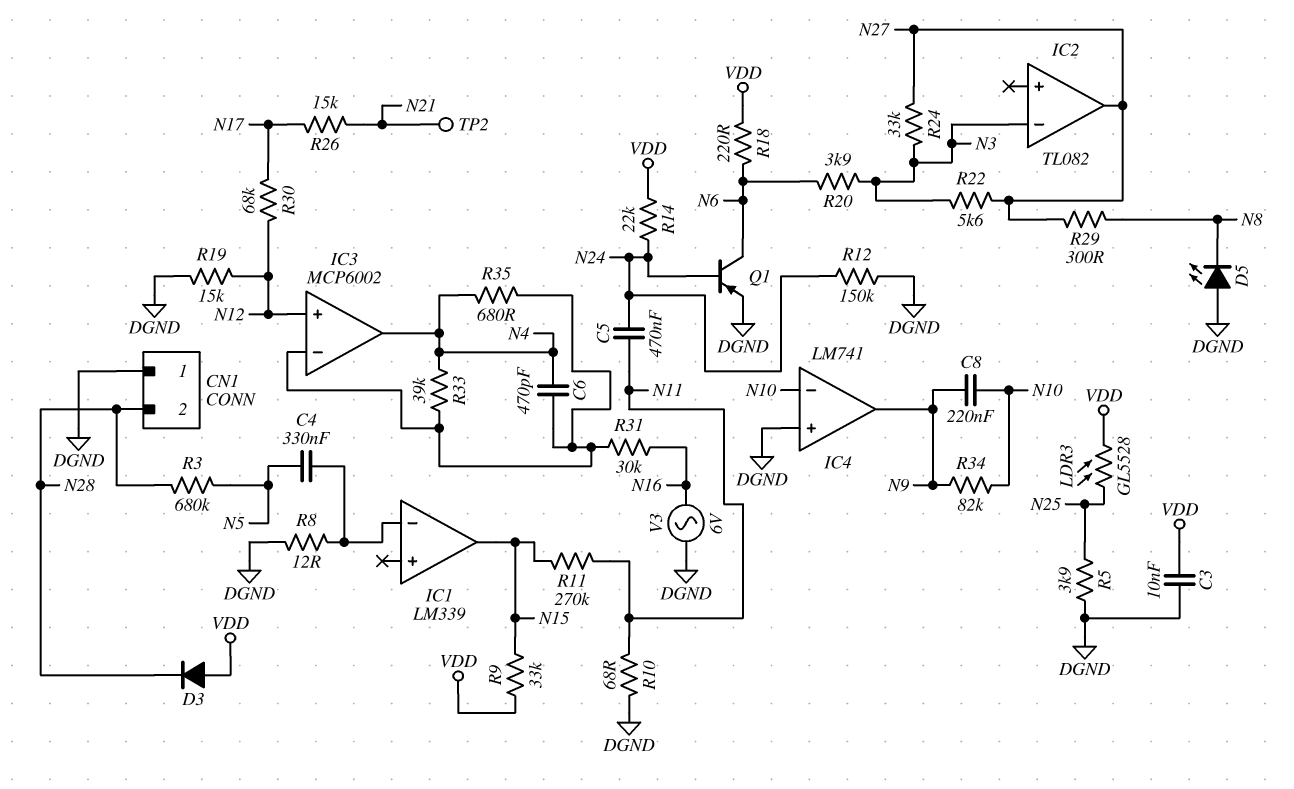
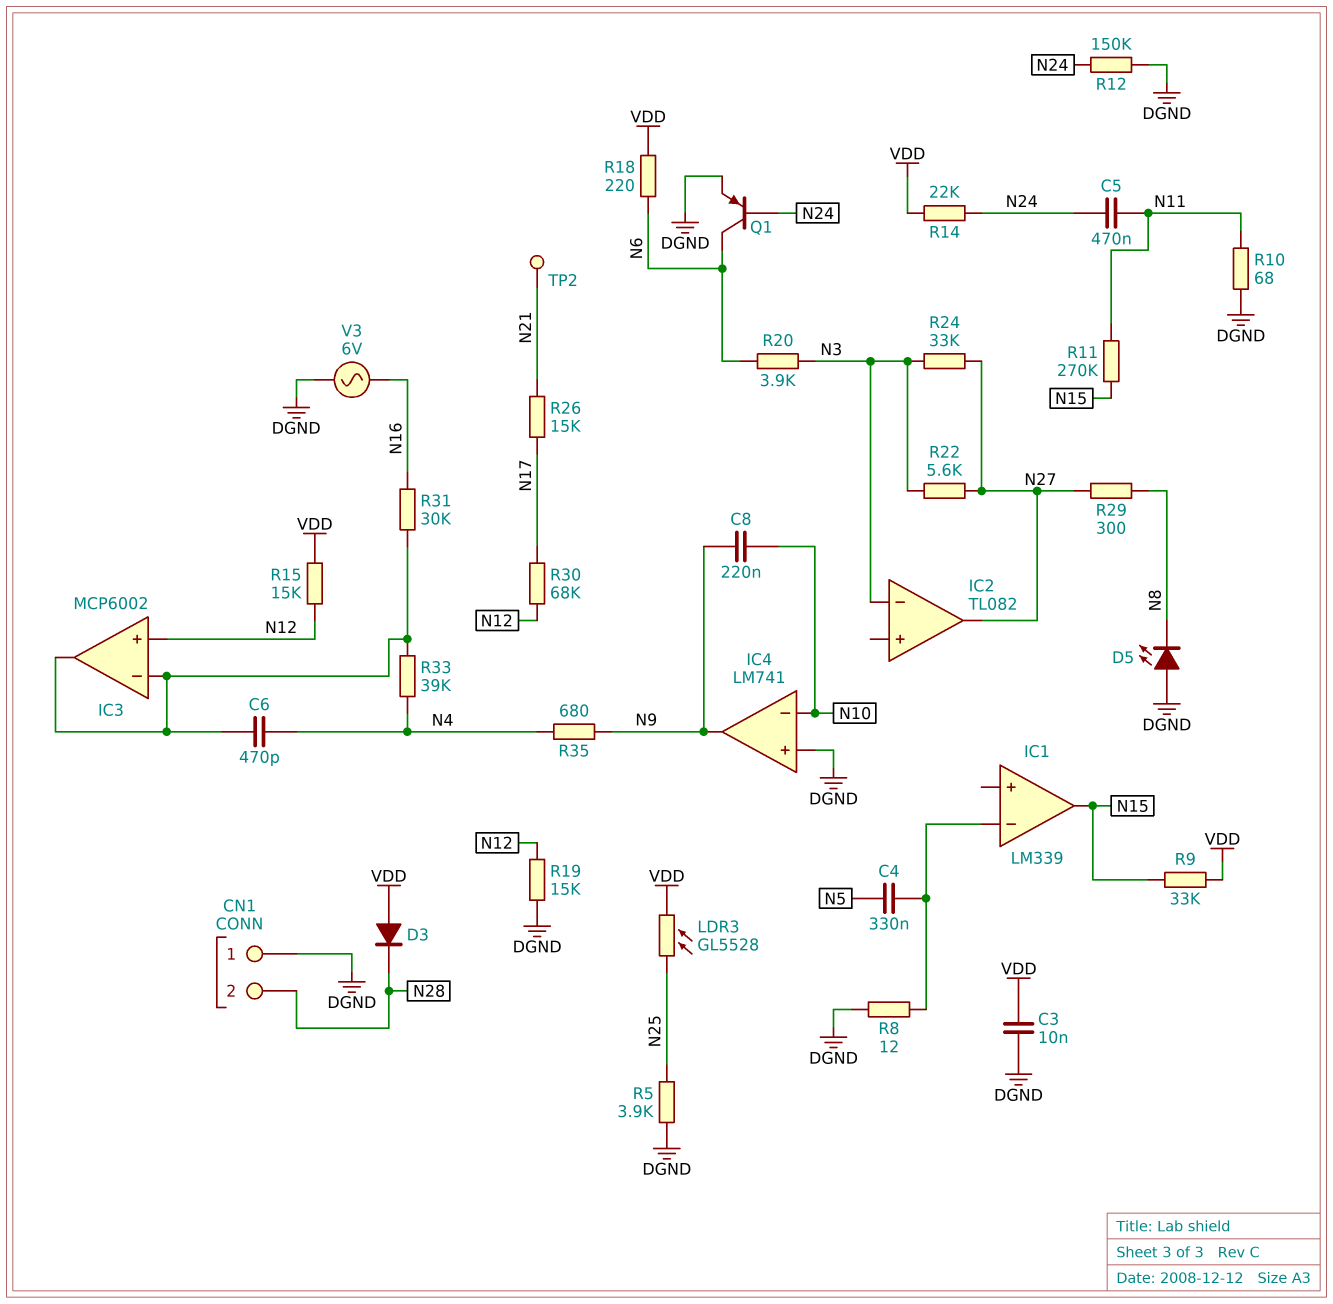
IC3 pin out: N4 -> IC3/in-
R3: 680k (N5, N28) -> none
R15: none -> 15k (N12, VDD)
R34: 82k (N9, N10) -> none
R35: 680 (IC3/in-, N4) -> 680 (N4, N9)

